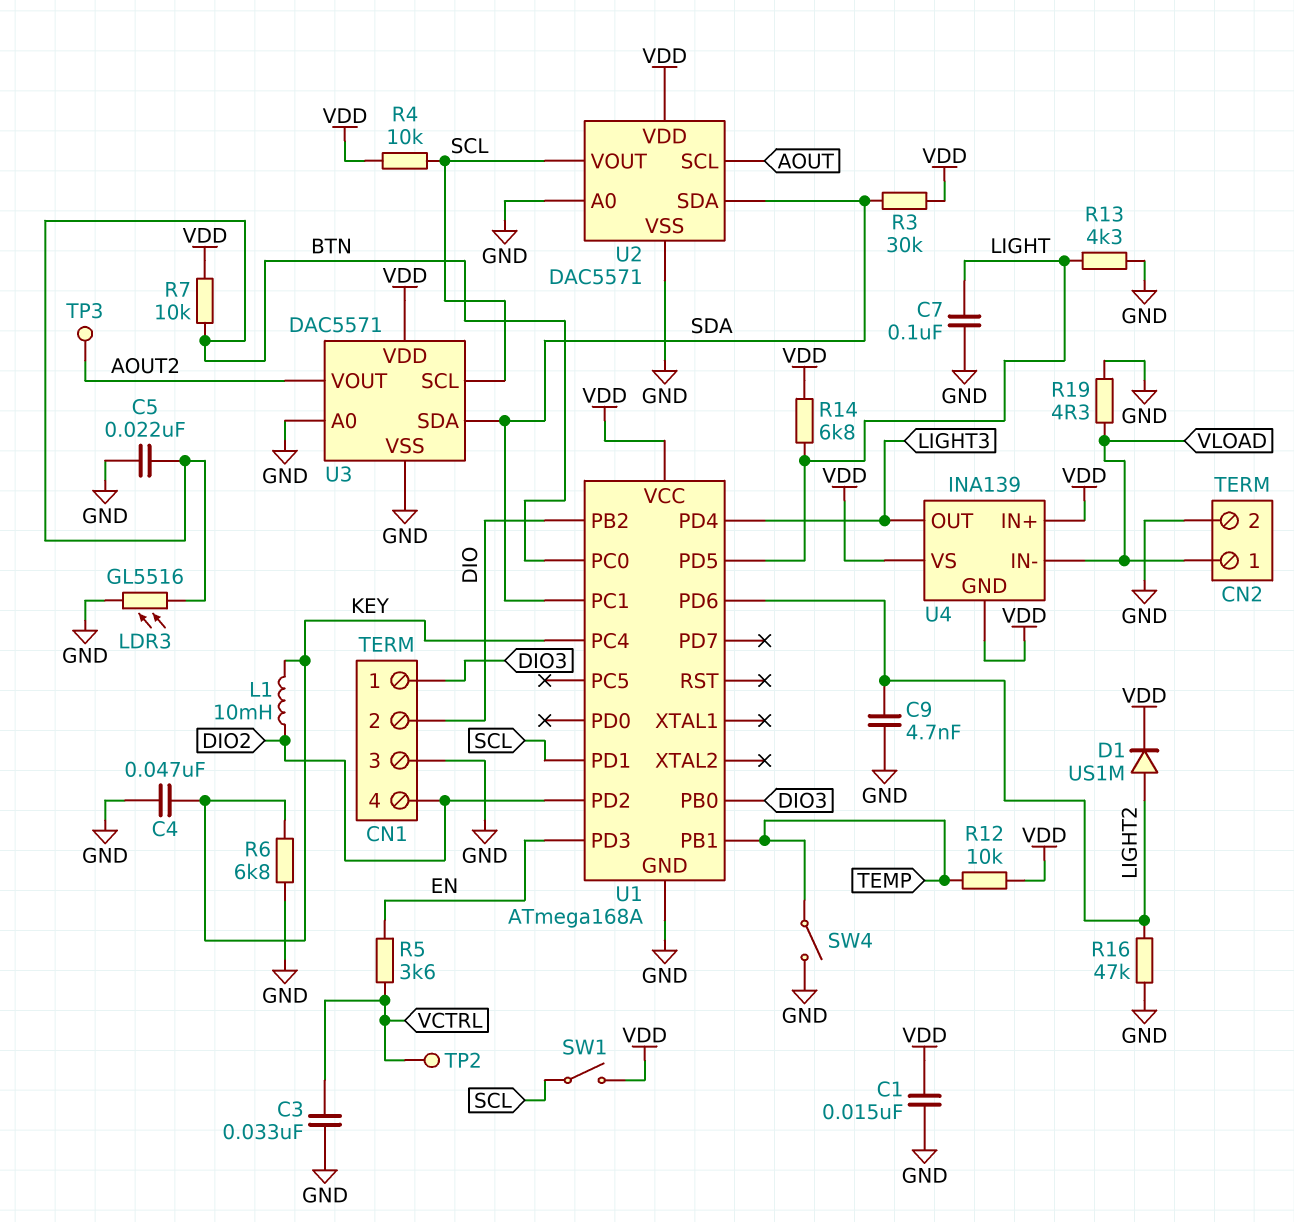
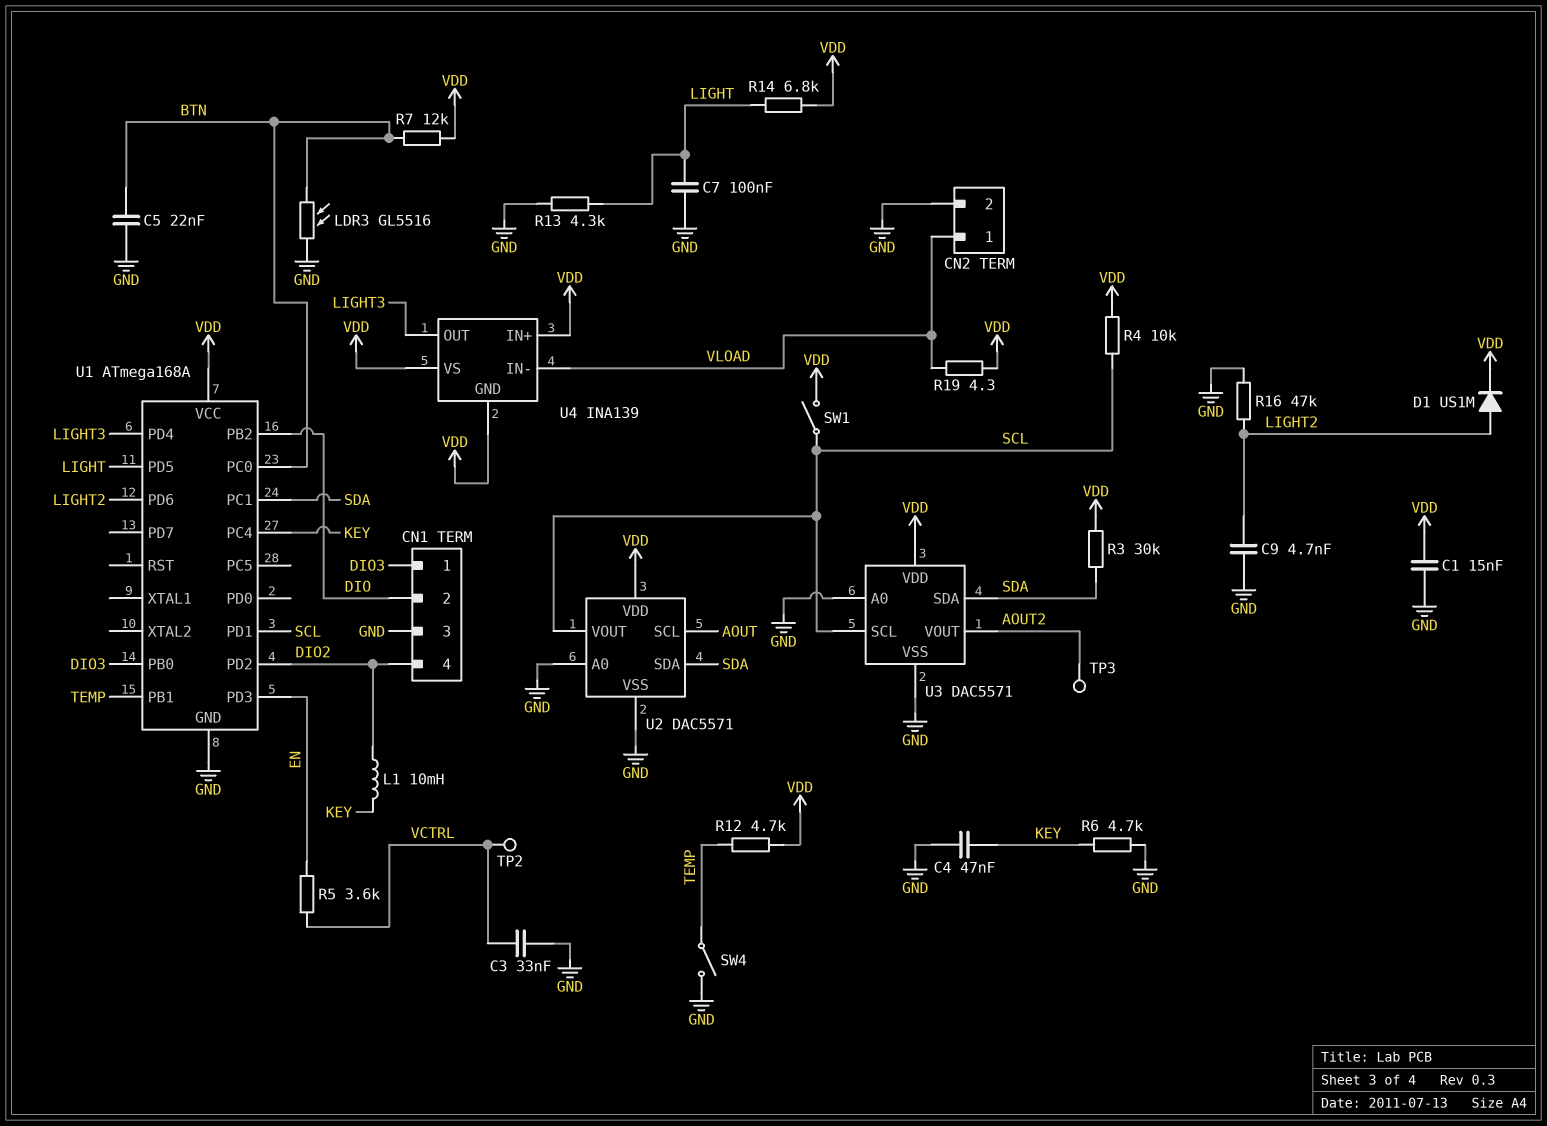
R6: 6.8k (GND, KEY) -> 4.7k (GND, KEY)
R7: 10k (BTN, VDD) -> 12k (BTN, VDD)
R12: 10k (TEMP, VDD) -> 4.7k (TEMP, VDD)
R19: 4.3 (GND, VLOAD) -> 4.3 (VDD, VLOAD)

